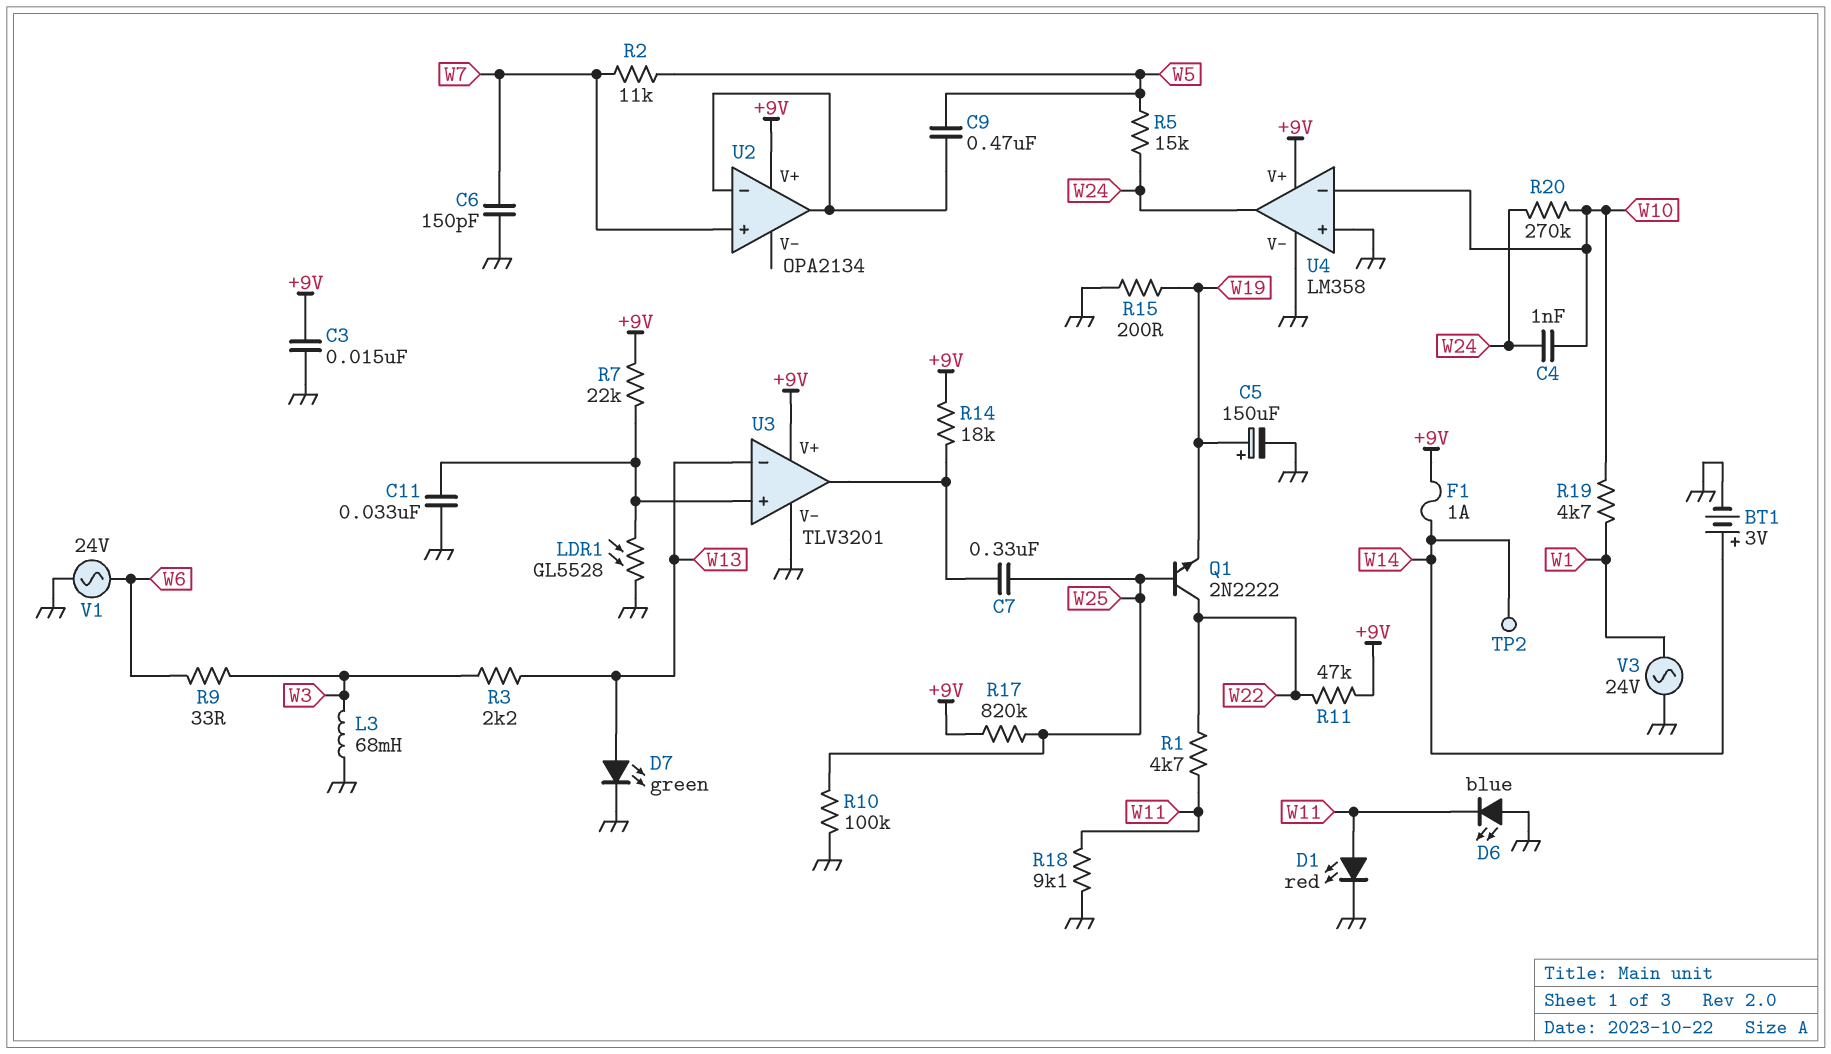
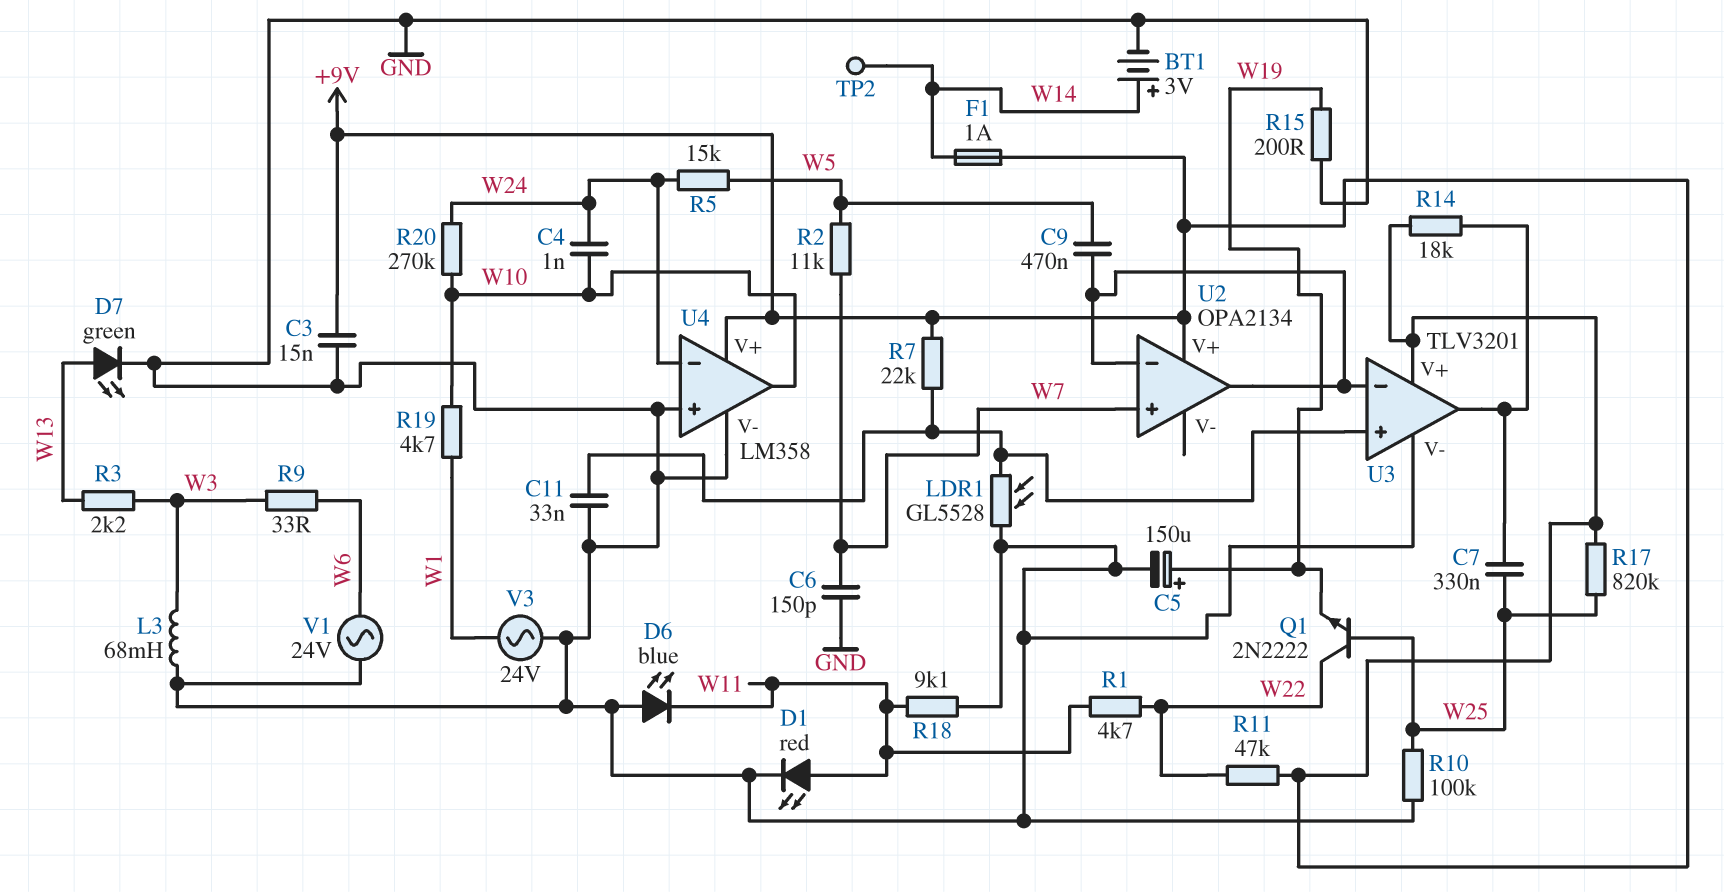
U3 pin in-: W13 -> U2/in-
U4 pin in-: W10 -> W24
U4 pin out: W24 -> W10

